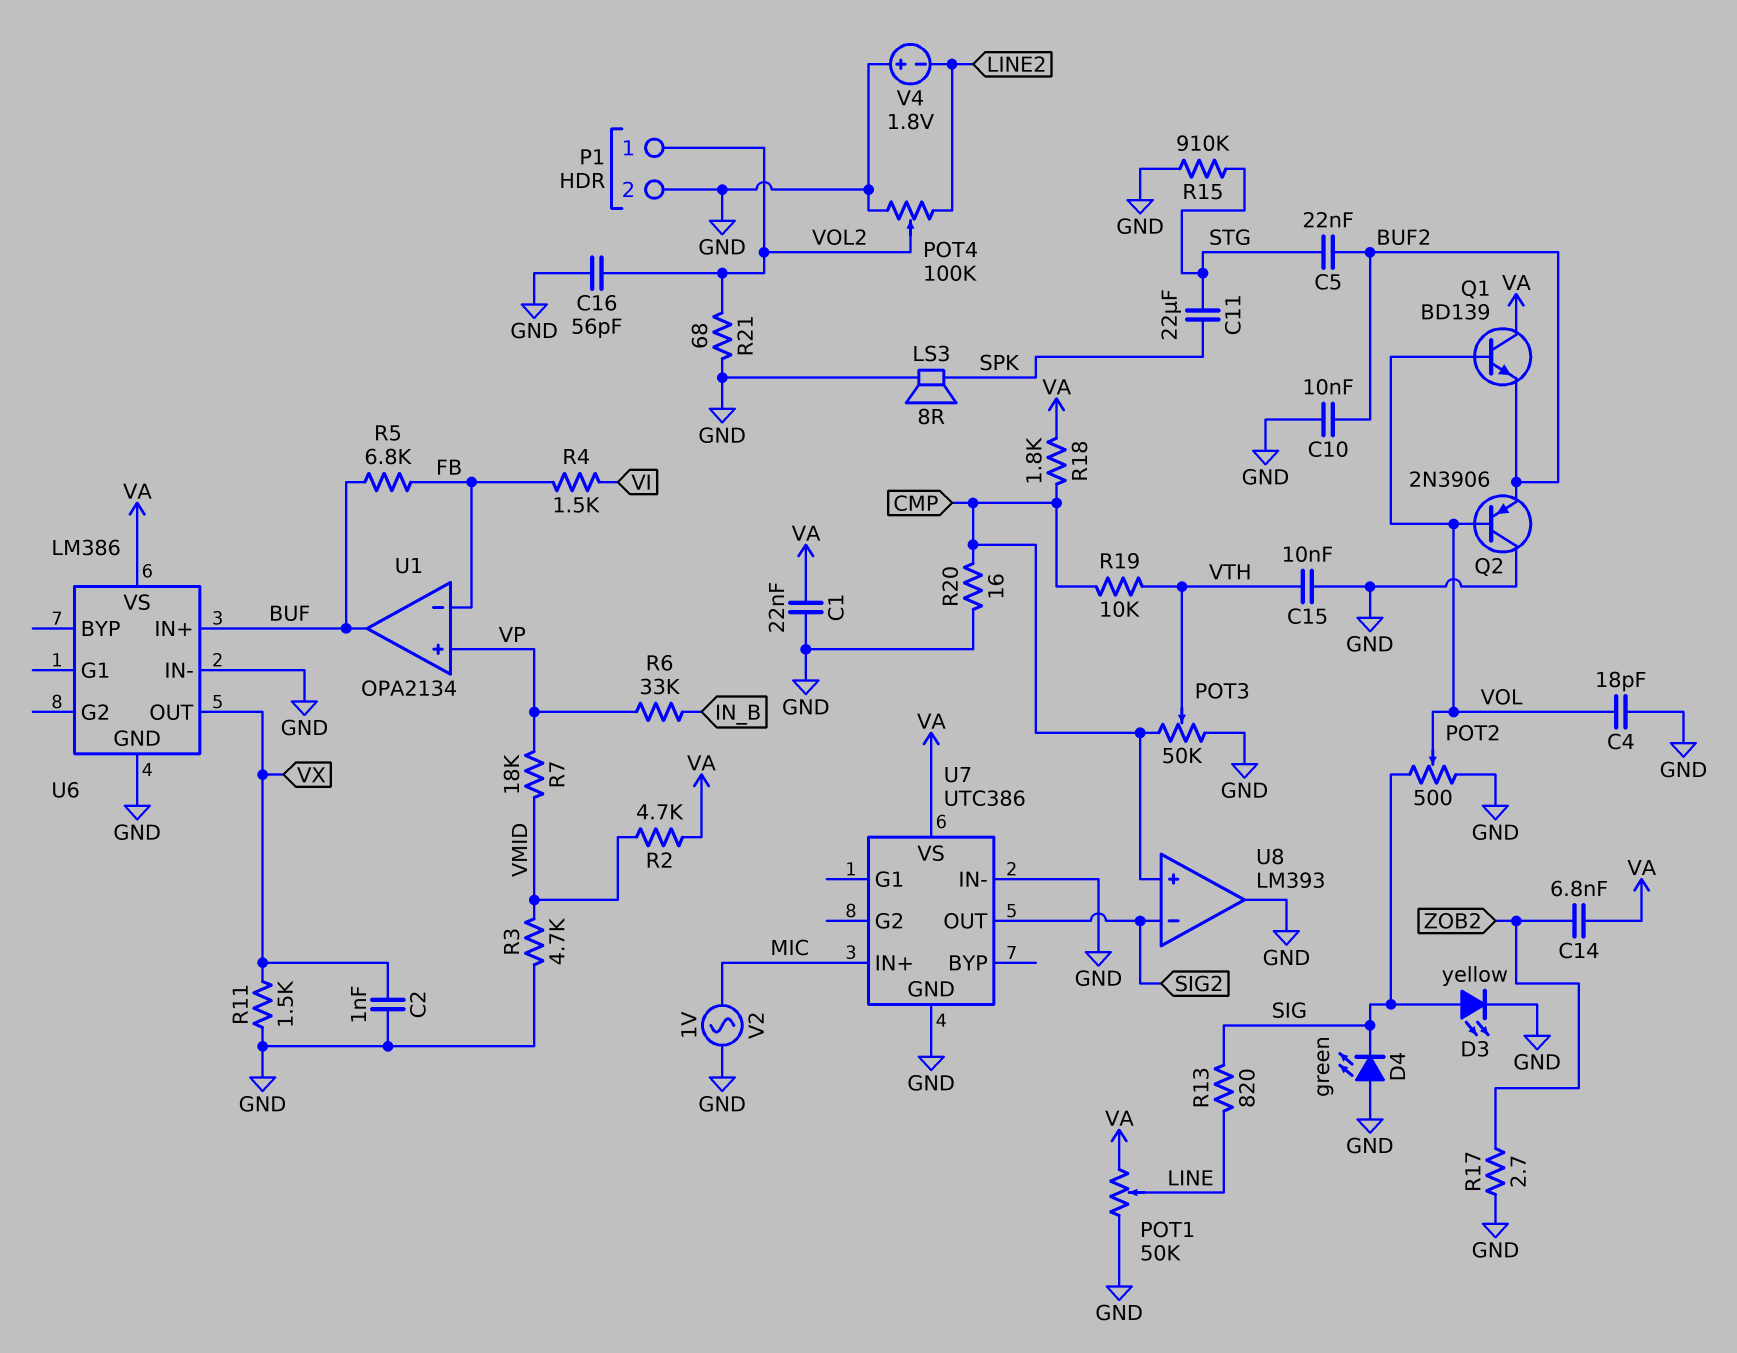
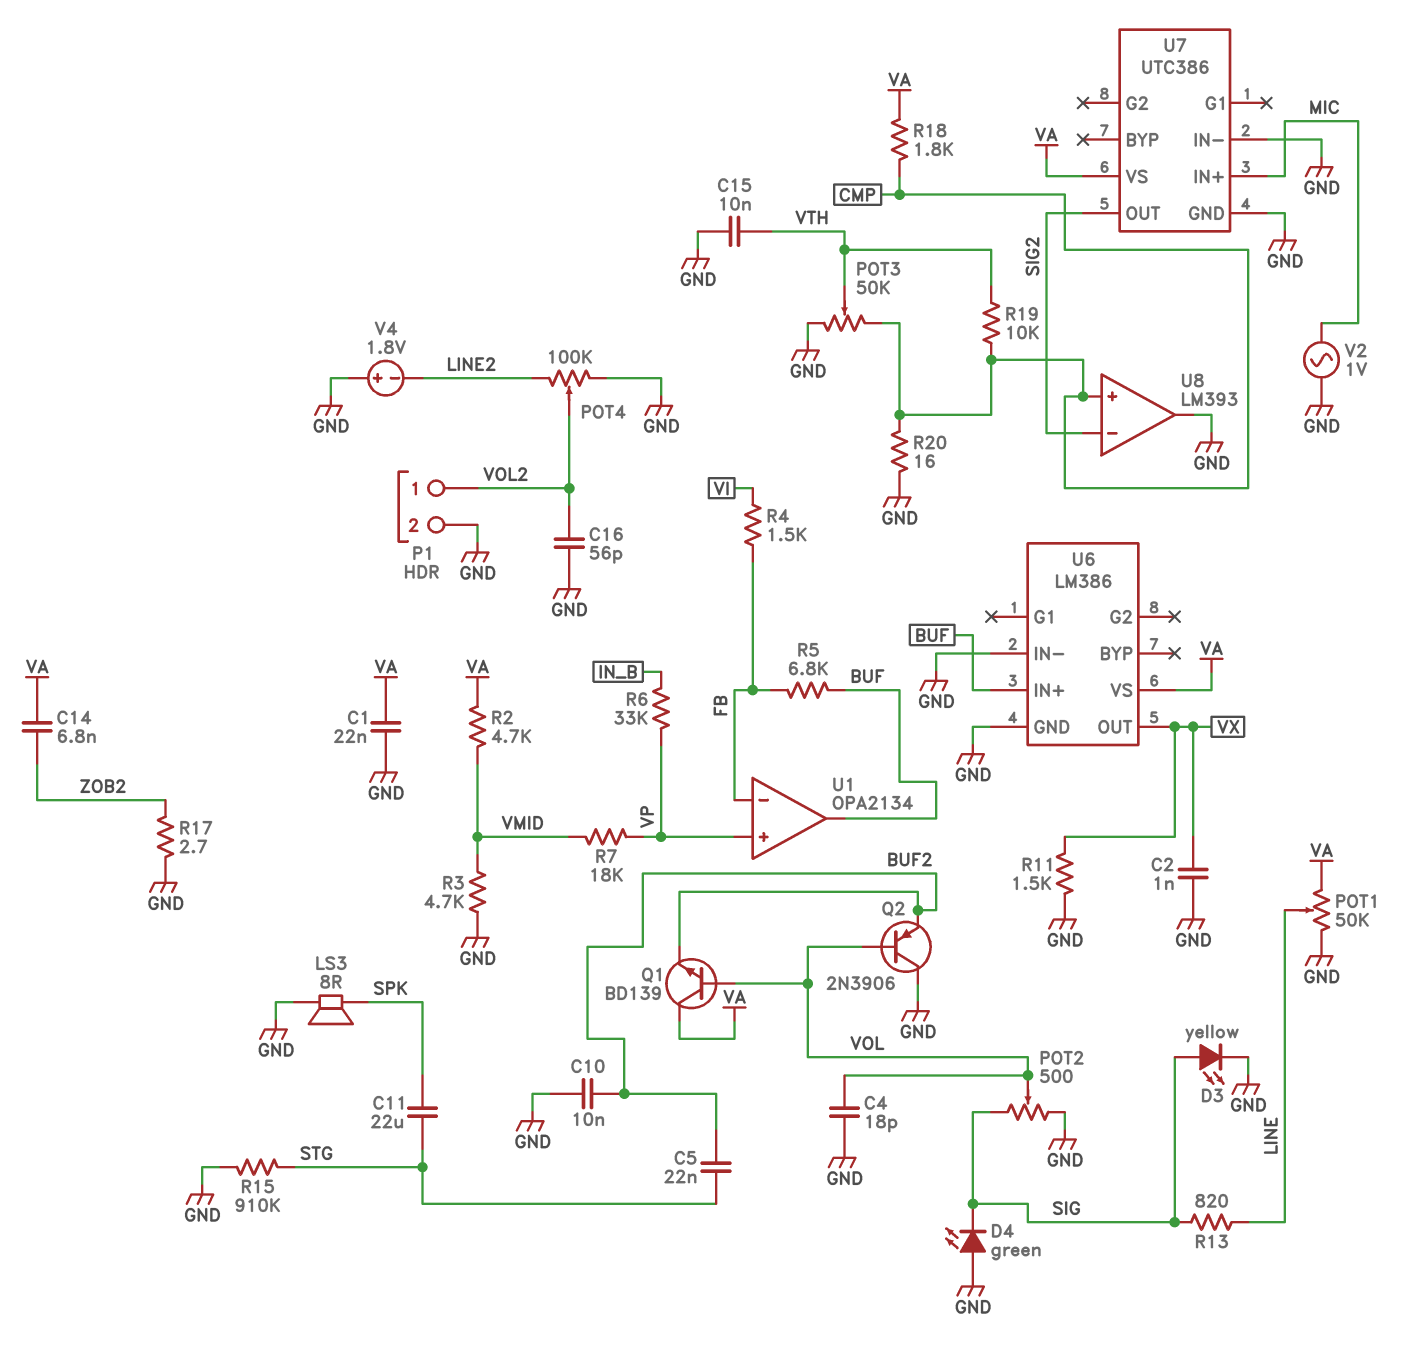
R21: 68 (GND, VOL2) -> none

